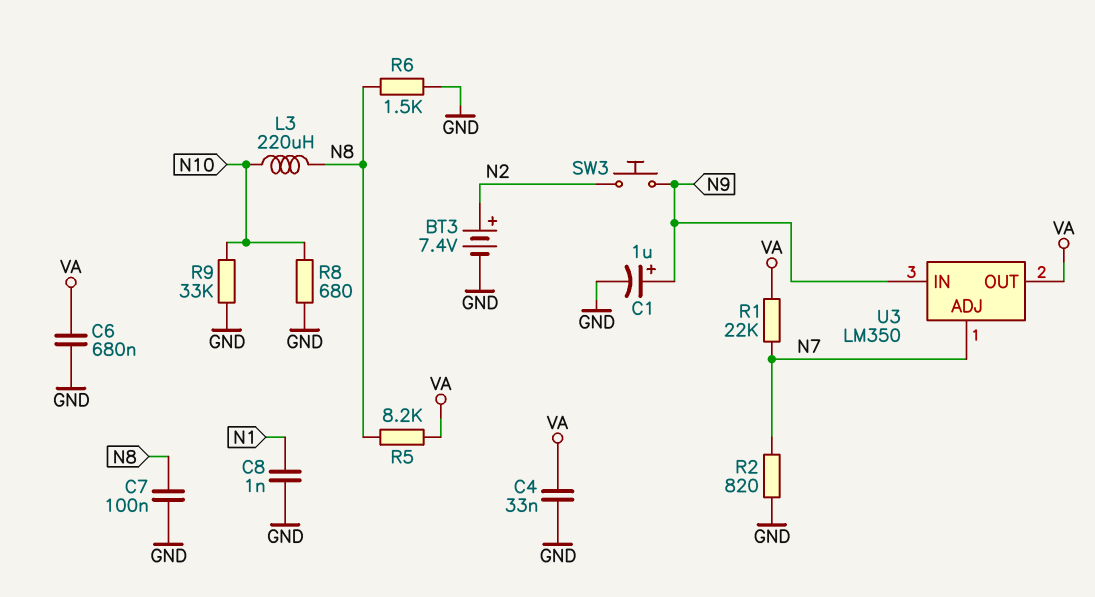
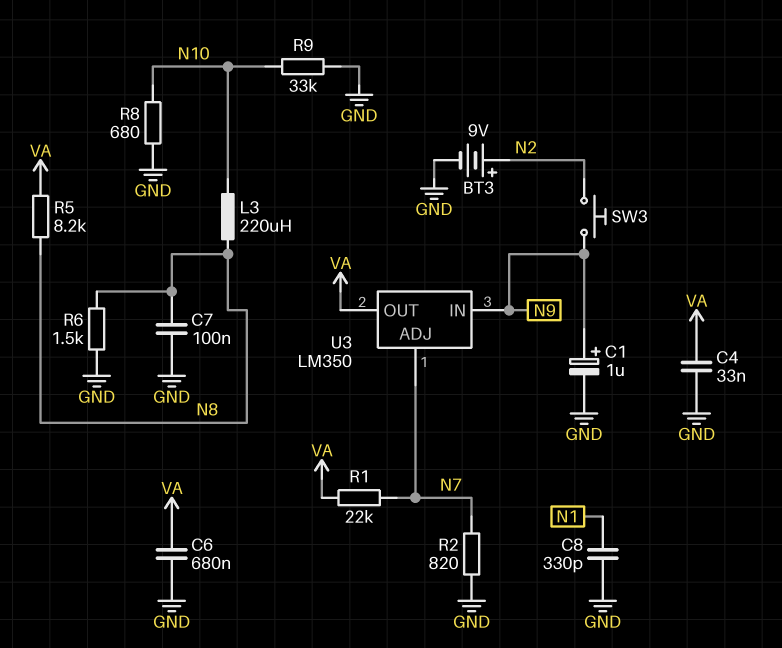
BT3: 7.4V (plus N2, minus GND) -> 9V (plus N2, minus GND)
C8: 1nF (GND, N1) -> 330pF (GND, N1)

